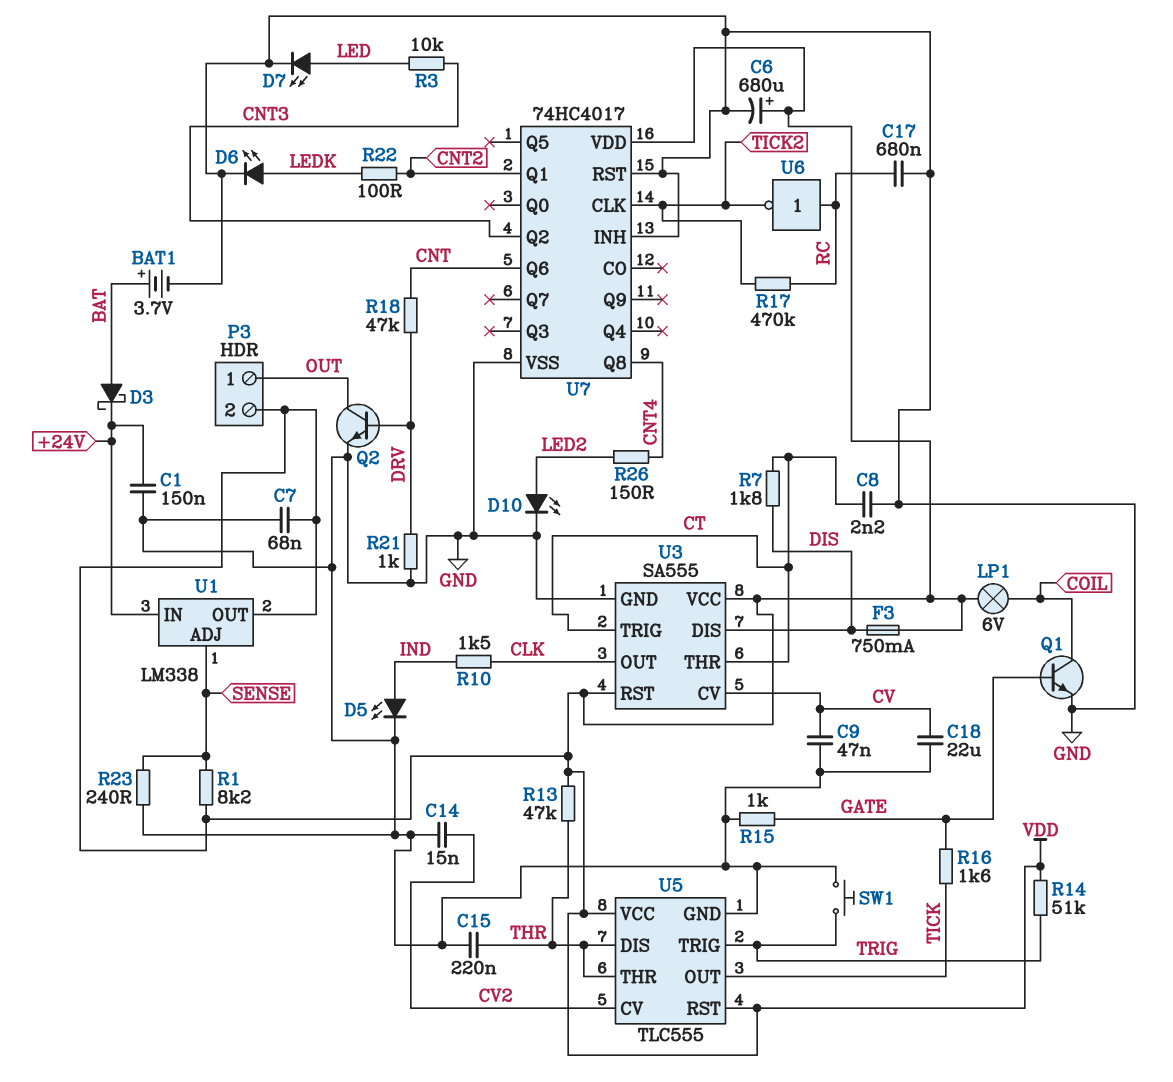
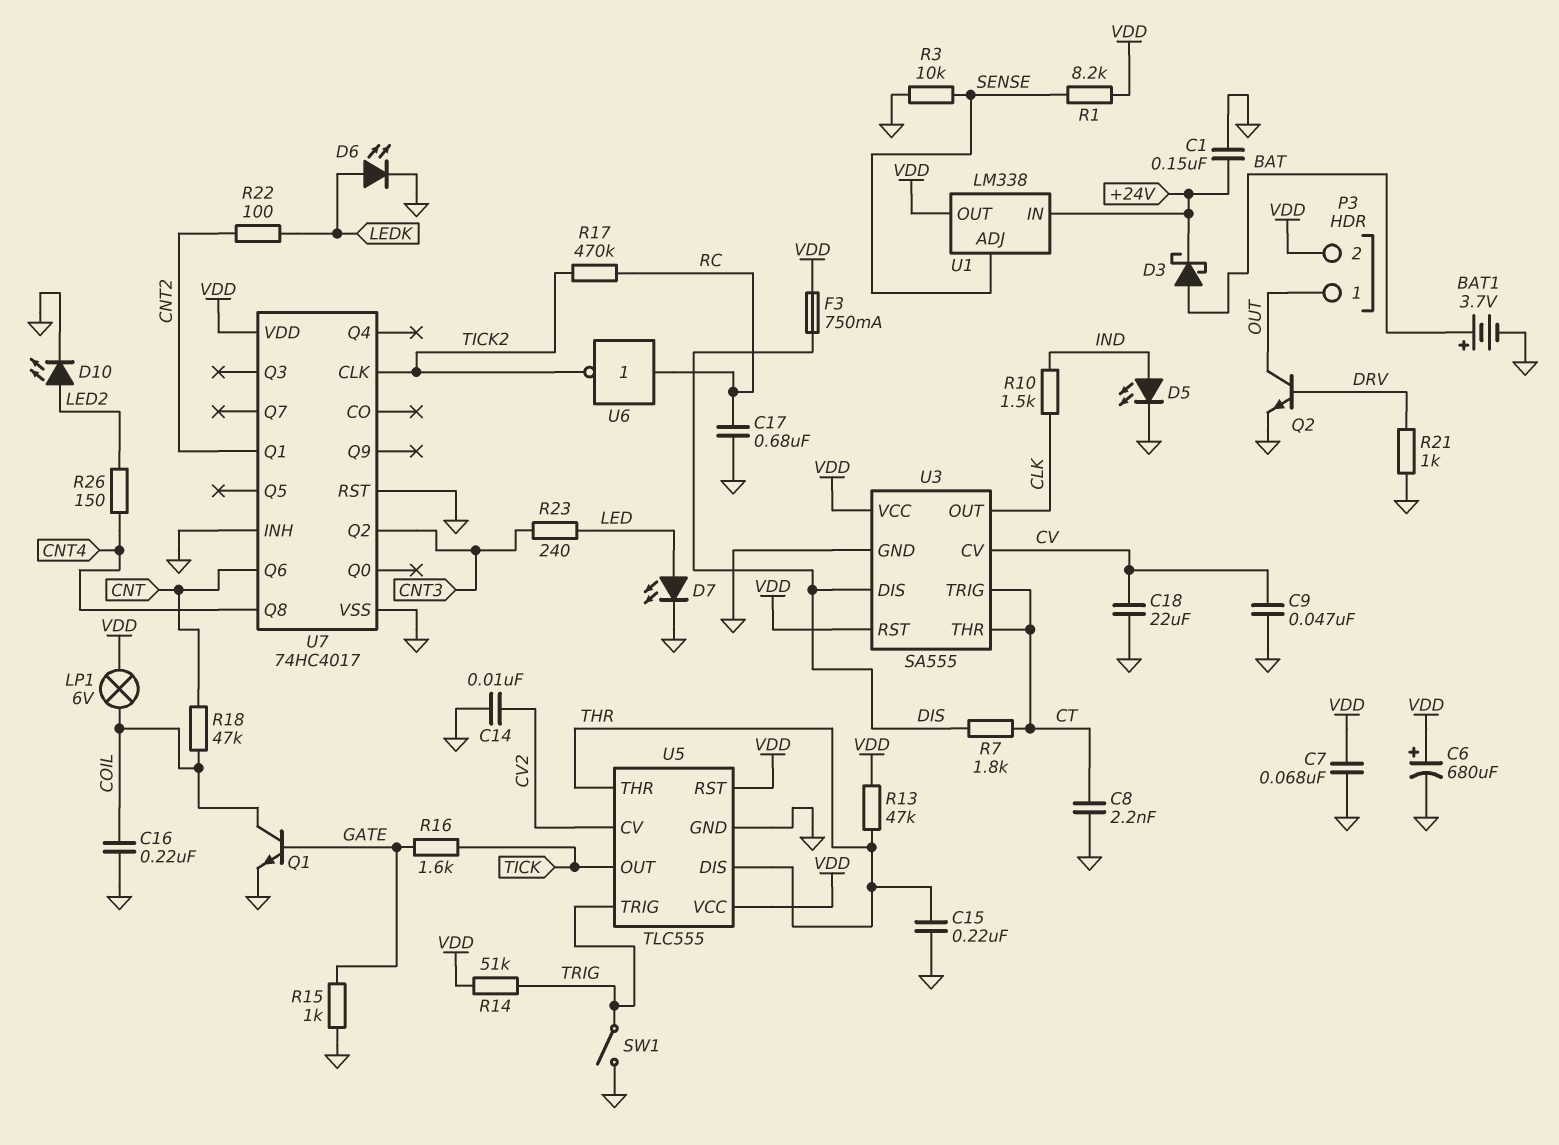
C14: 15nF (CV2, GND) -> 10nF (CV2, GND)
C16: none -> 220nF (COIL, GND)
R3: 10k (CNT3, LED) -> 10k (GND, SENSE)
R18: 47k (CNT, DRV) -> 47k (CNT, COIL)
R23: 240 (GND, SENSE) -> 240 (CNT3, LED)
SW1: button (GND, TRIG) -> switch (GND, TRIG)

